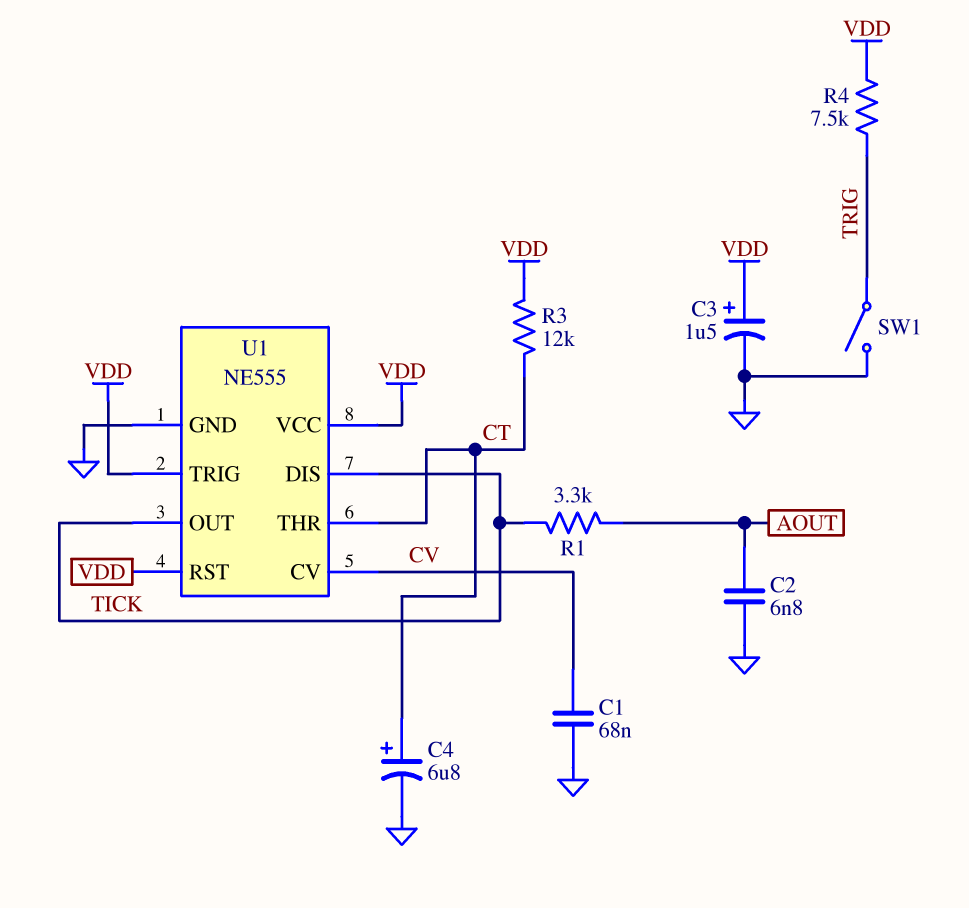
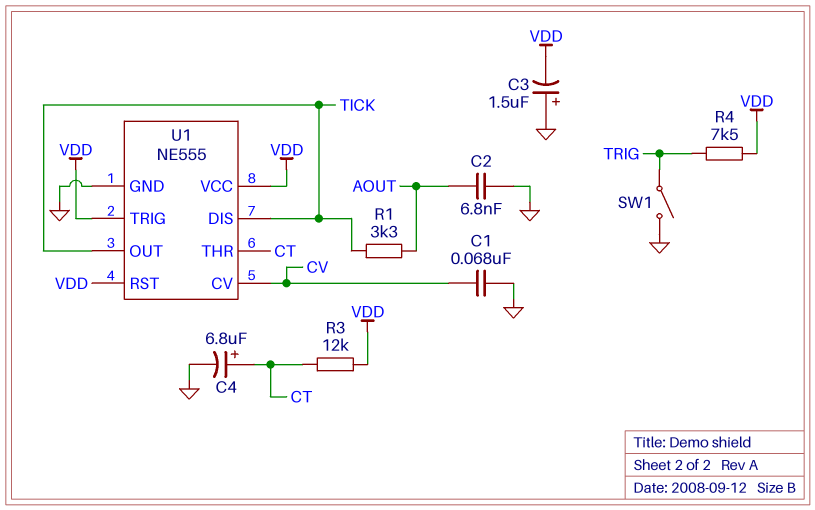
C3: 1.5uF (plus VDD, minus GND) -> 1.5uF (plus GND, minus VDD)

